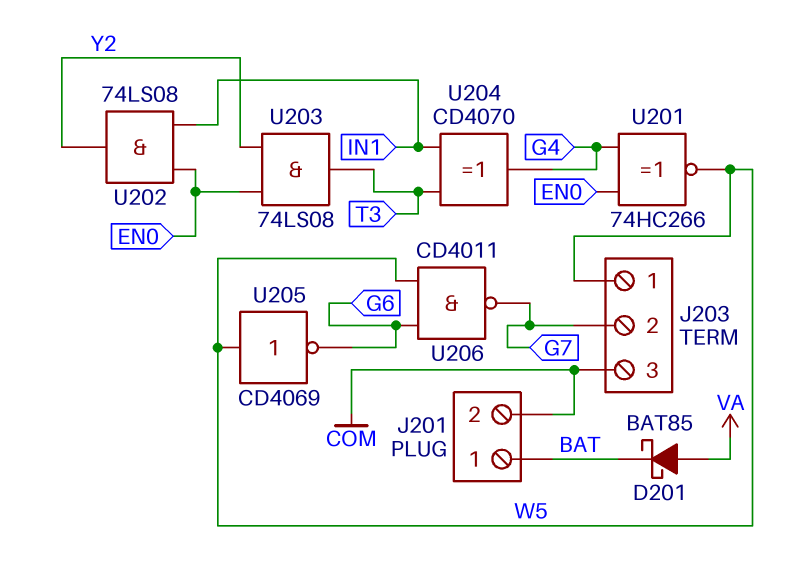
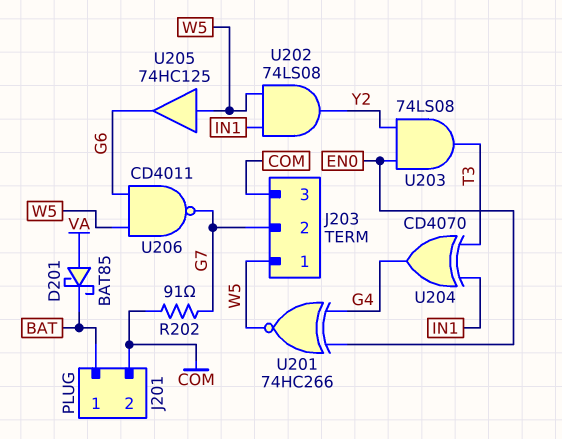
R202: none -> 91 (COM, G7)
U202: AND 74LS08 (in EN0, in IN1, out Y2) -> AND 74LS08 (in IN1, in W5, out Y2)
U205: NOT CD4069 (in W5, out G6) -> buffer 74HC125 (in W5, out G6)

